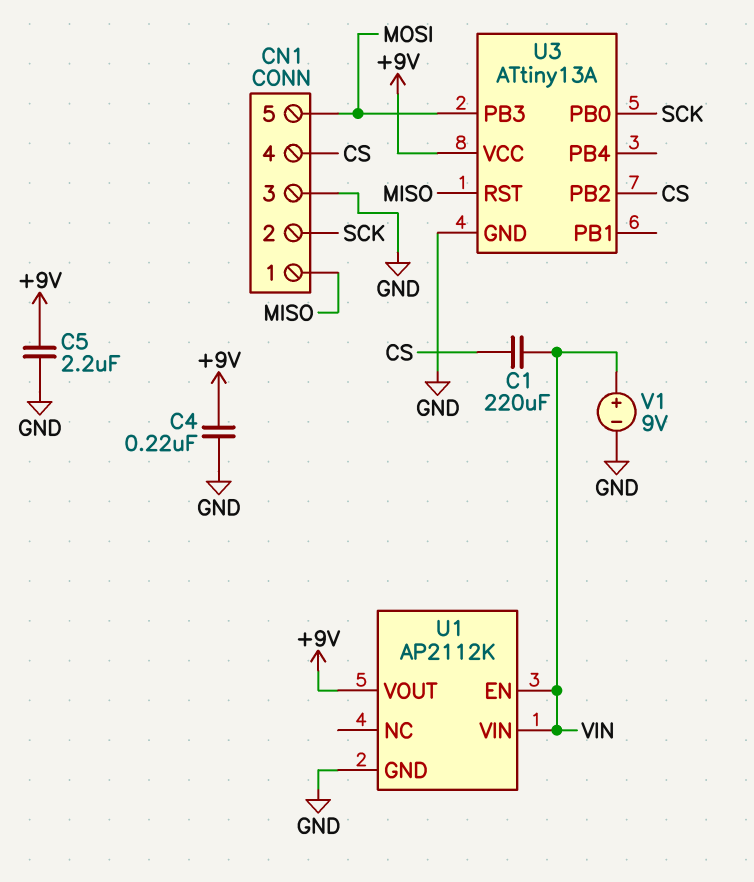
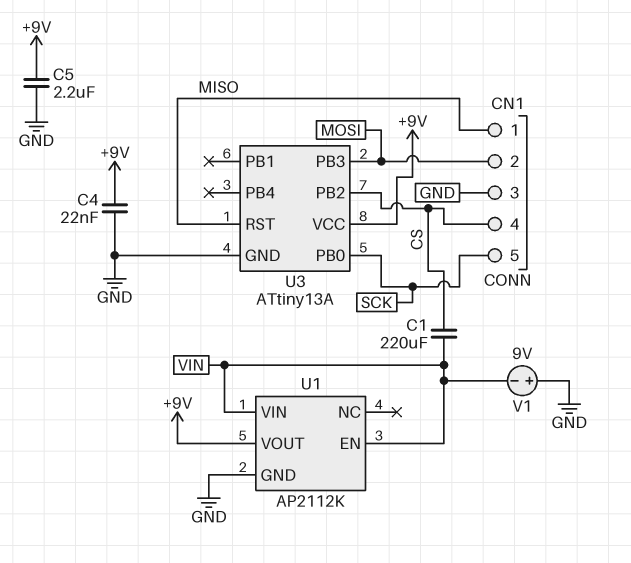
C4: 220nF (+9V, GND) -> 22nF (+9V, GND)
CN1 pin 2: SCK -> MOSI
CN1 pin 5: MOSI -> SCK
V1: 9V (plus VIN, minus GND) -> 9V (plus GND, minus VIN)

